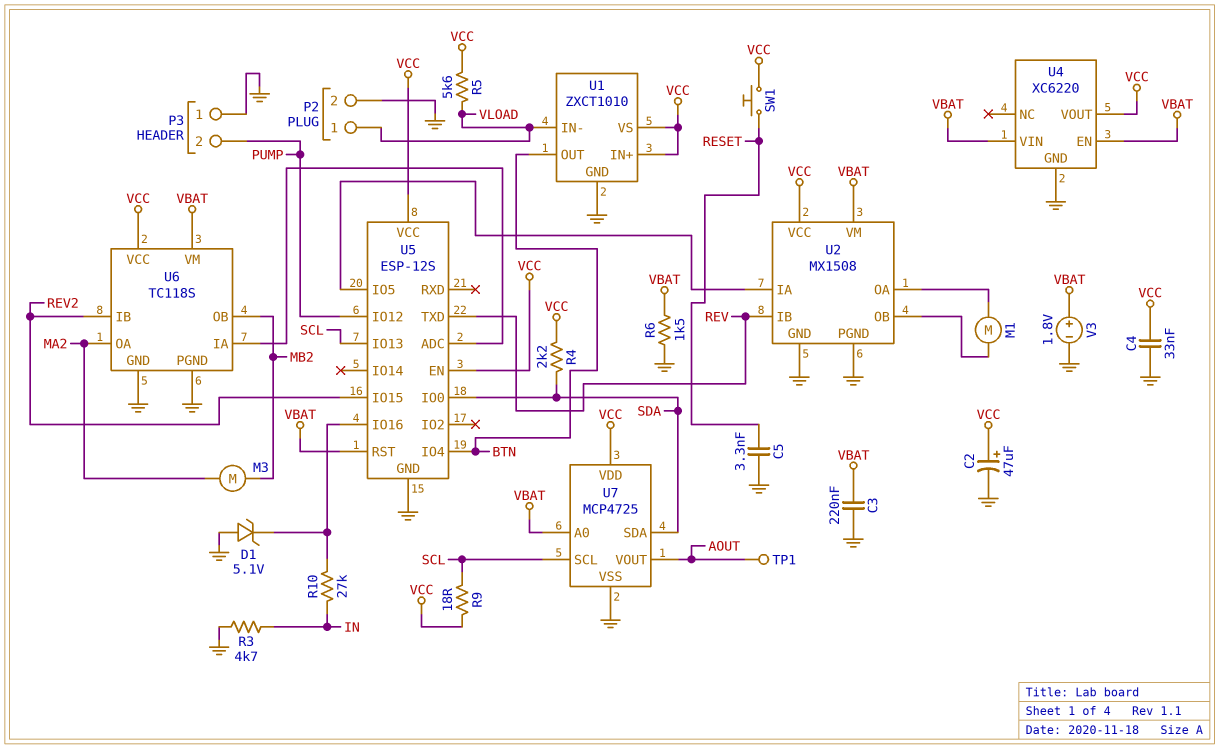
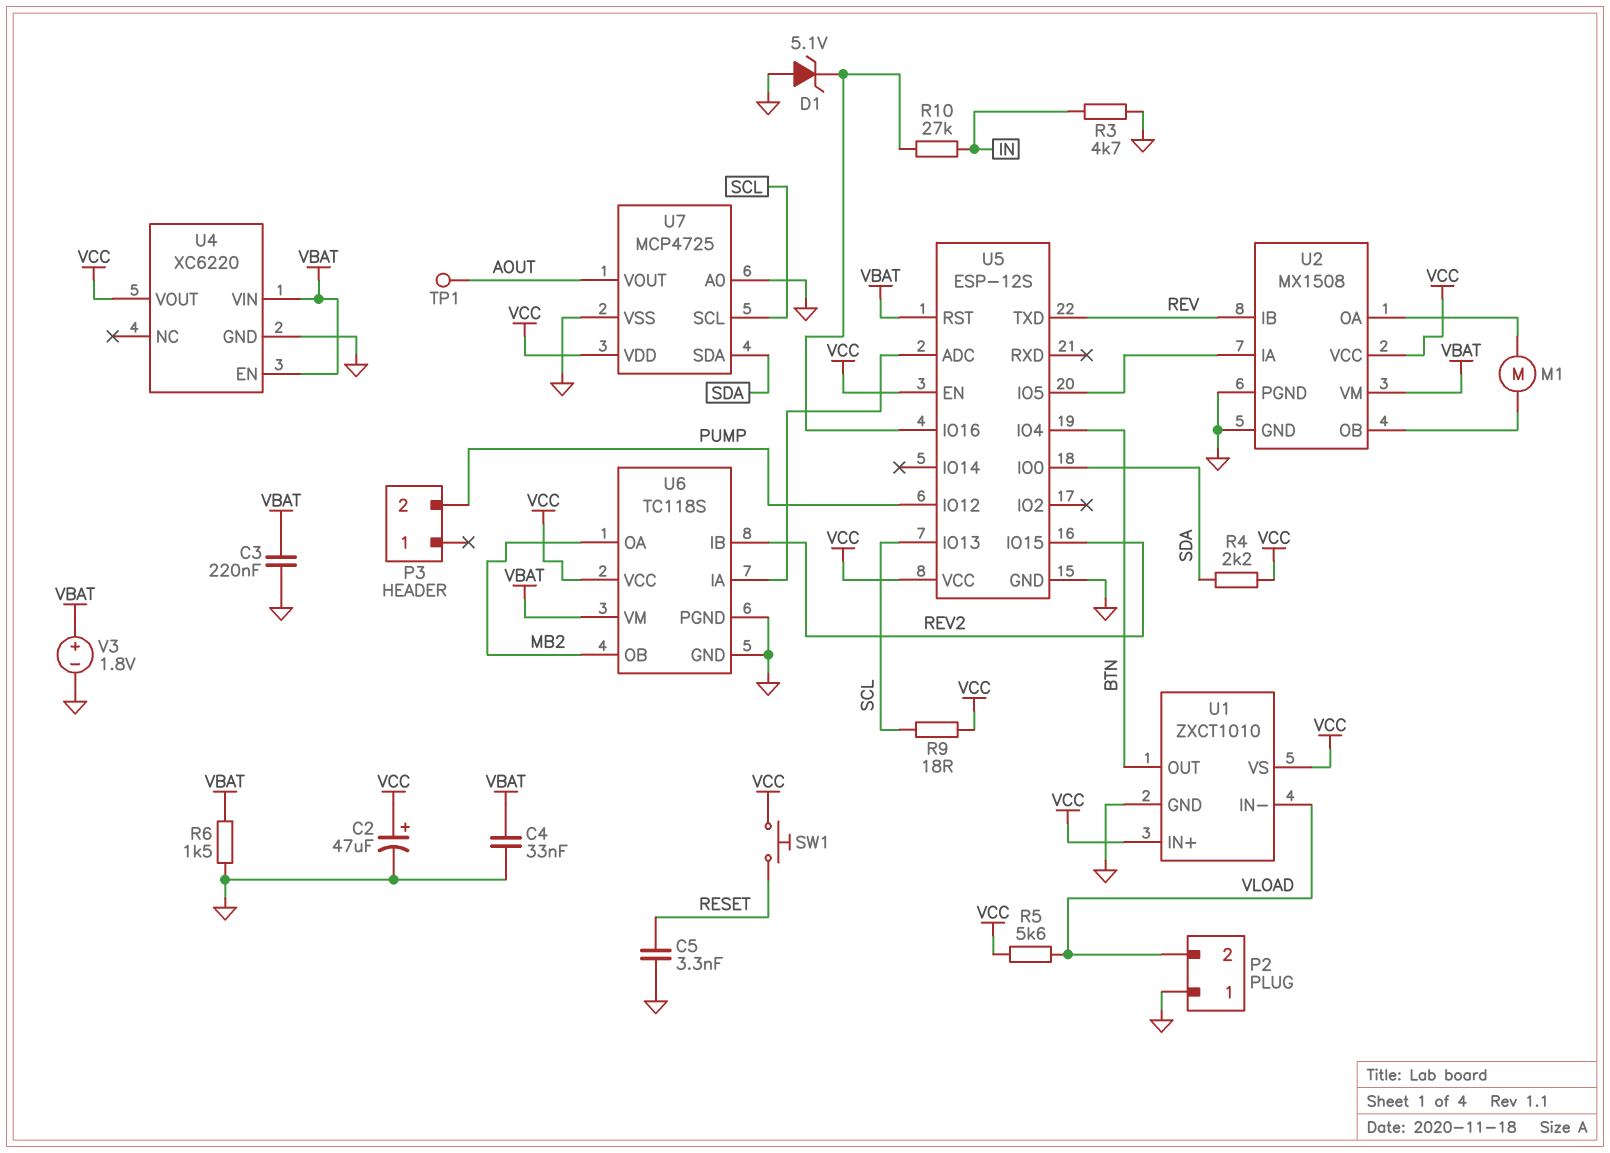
C4: 33nF (GND, VCC) -> 33nF (GND, VBAT)
M3: motor (MA2, MB2) -> none
P2 pin 1: VLOAD -> GND
P2 pin 2: GND -> VLOAD
P3 pin 1: GND -> none
U6 pin OA: MA2 -> MB2
U7 pin A0: VBAT -> GND

